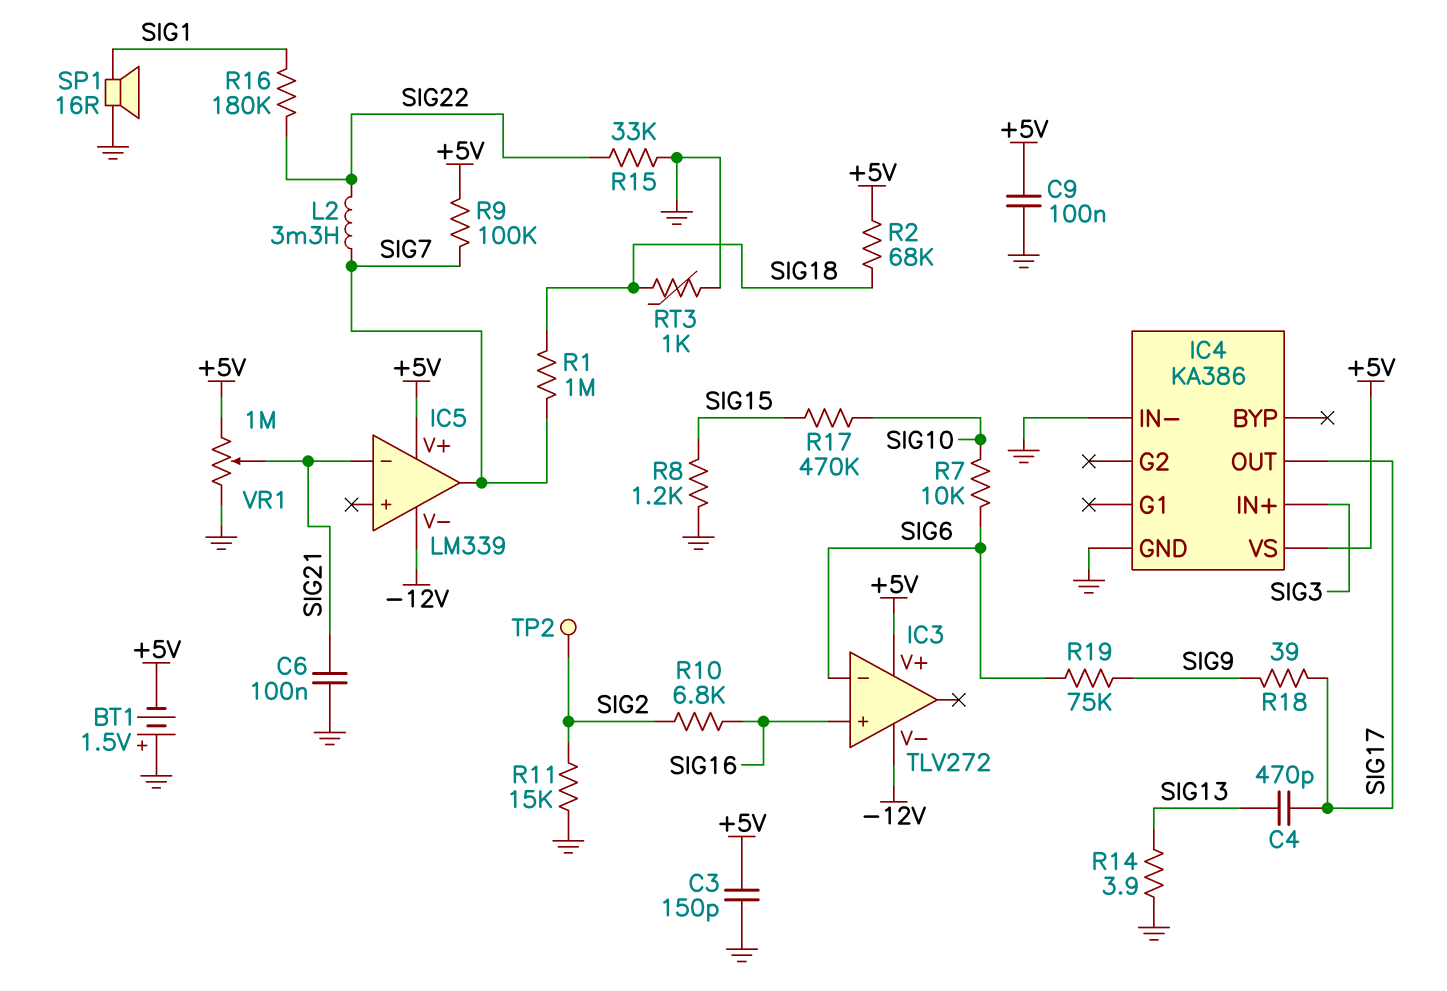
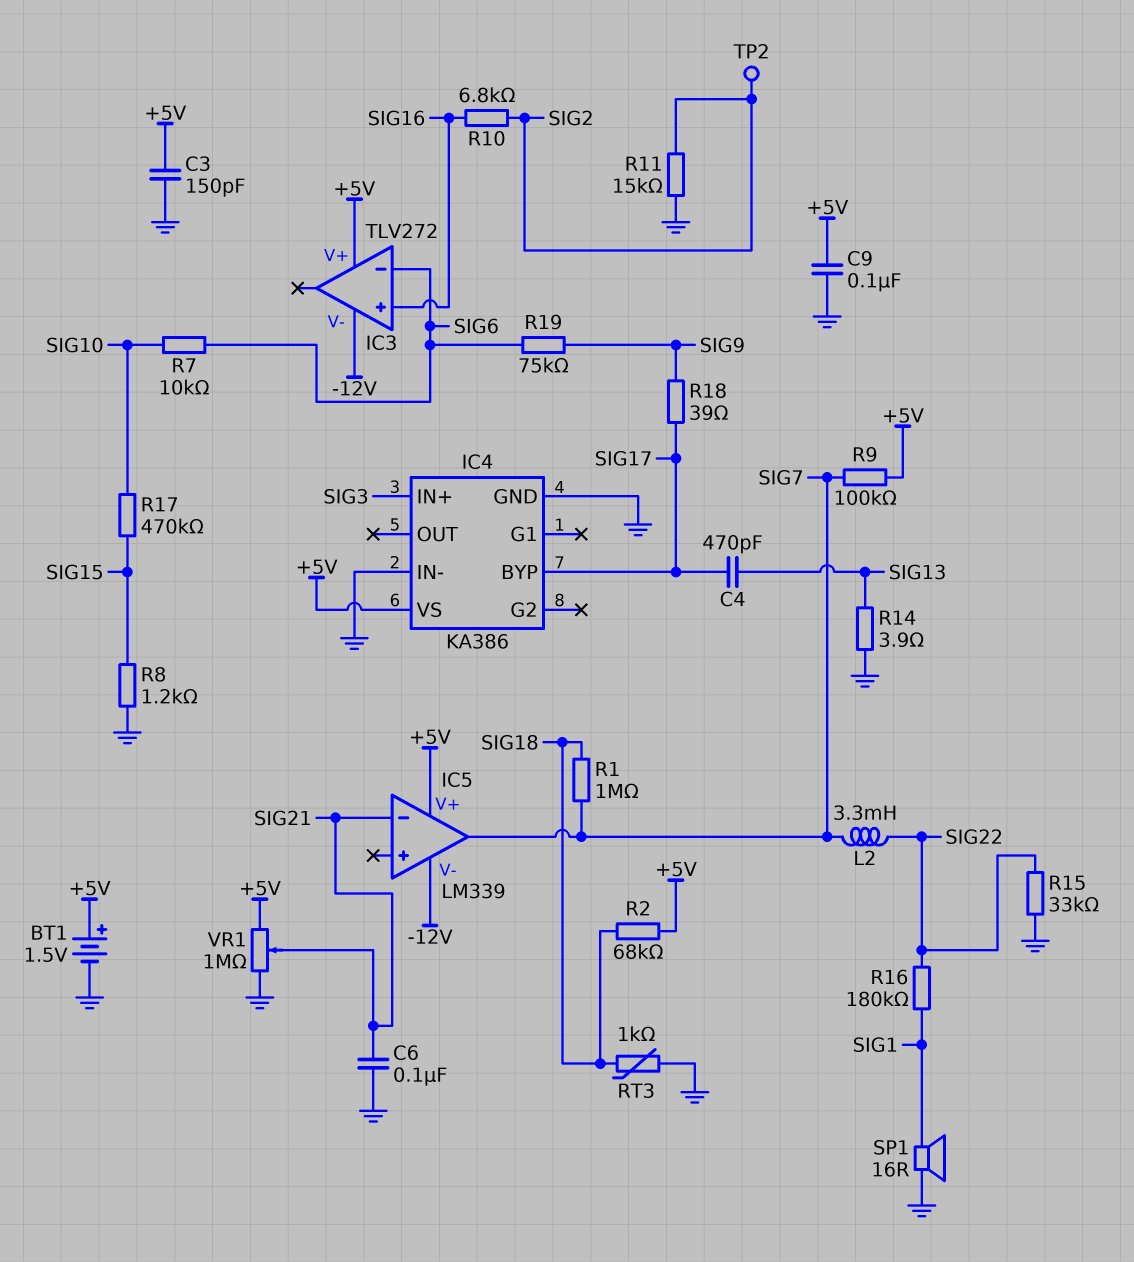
BT1: 1.5V (plus GND, minus +5V) -> 1.5V (plus +5V, minus GND)
IC4 pin BYP: none -> SIG17
IC4 pin OUT: SIG17 -> none

